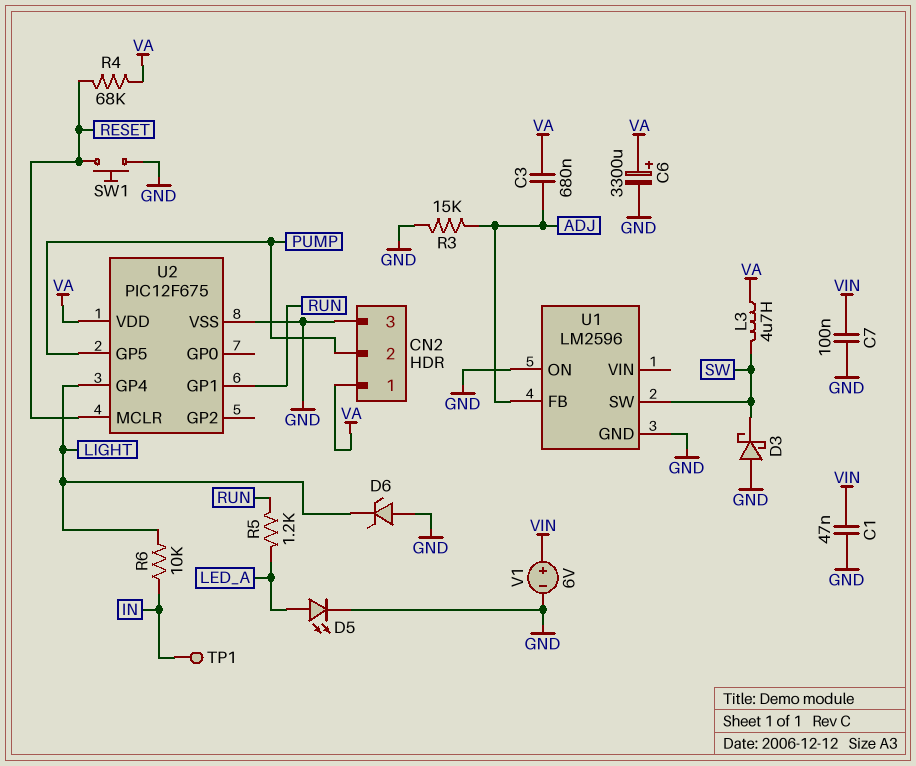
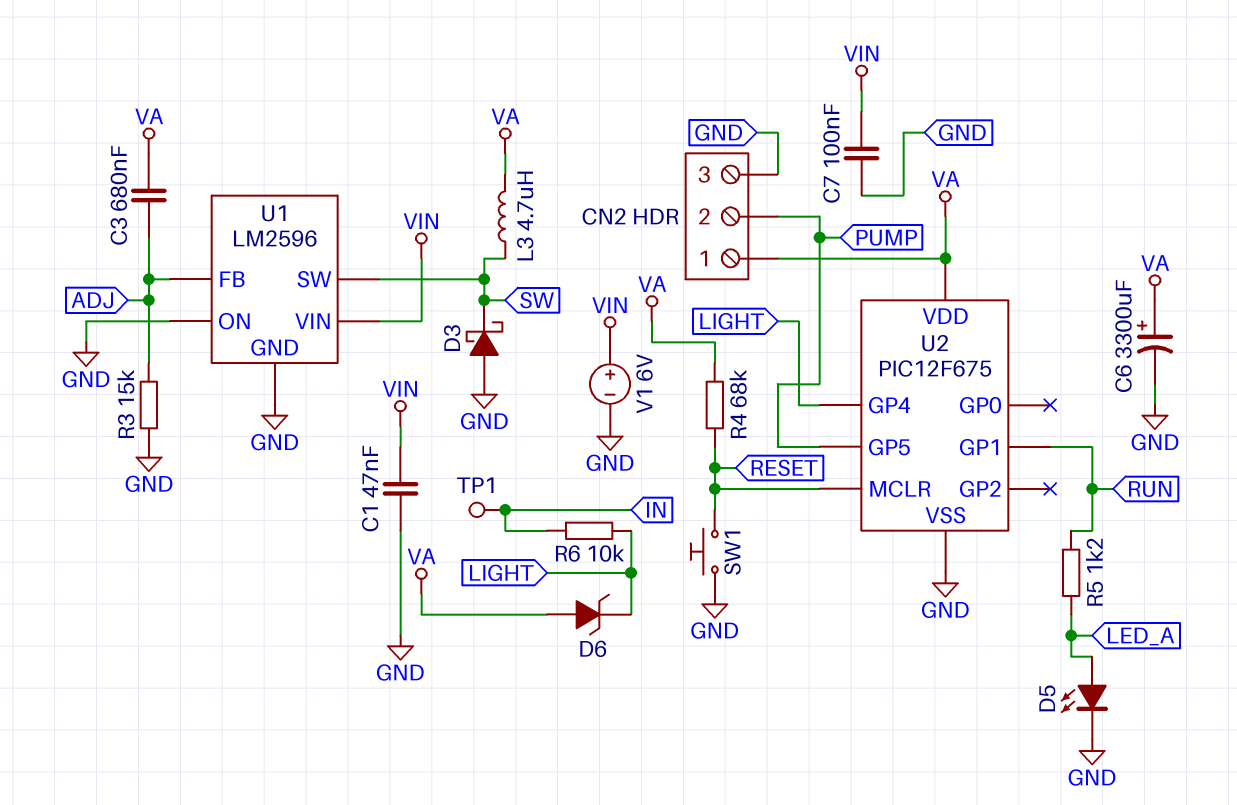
D6: zener (A GND, K LIGHT) -> zener (A VA, K LIGHT)
U1 pin VIN: none -> VIN

